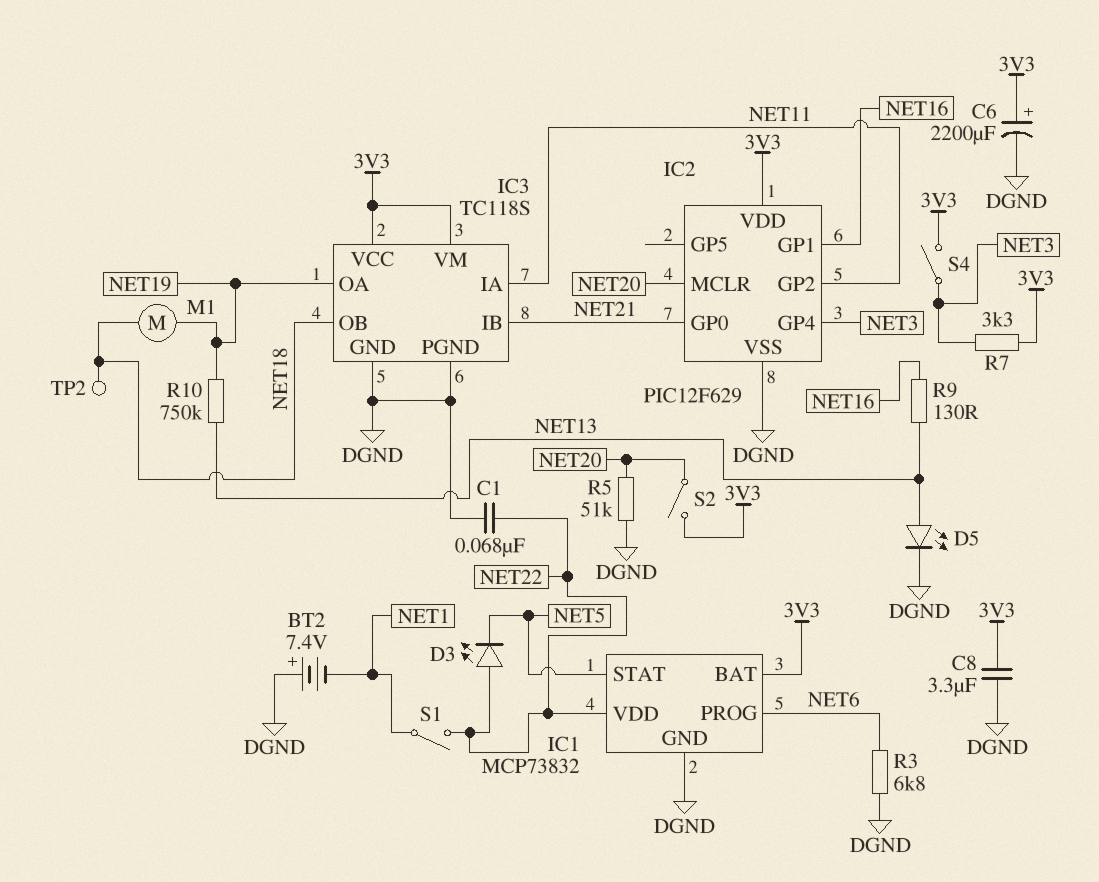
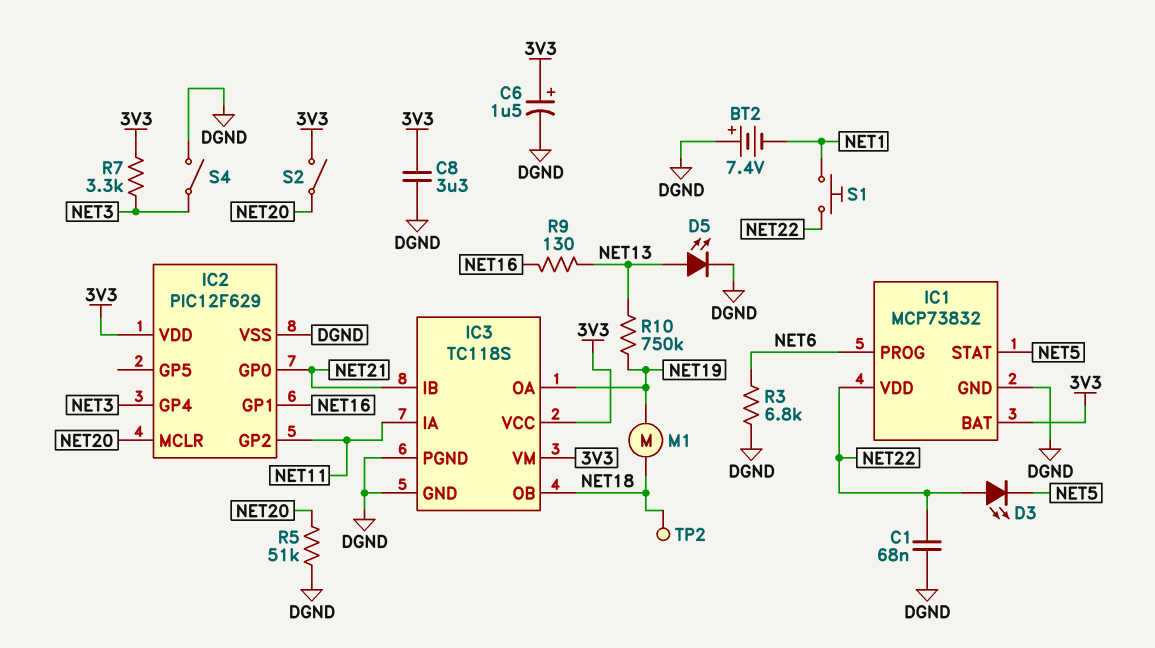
C6: 2200uF (plus 3V3, minus DGND) -> 1.5uF (plus 3V3, minus DGND)
S1: switch (NET1, NET22) -> button (NET1, NET22)
S4: switch (3V3, NET3) -> switch (DGND, NET3)

